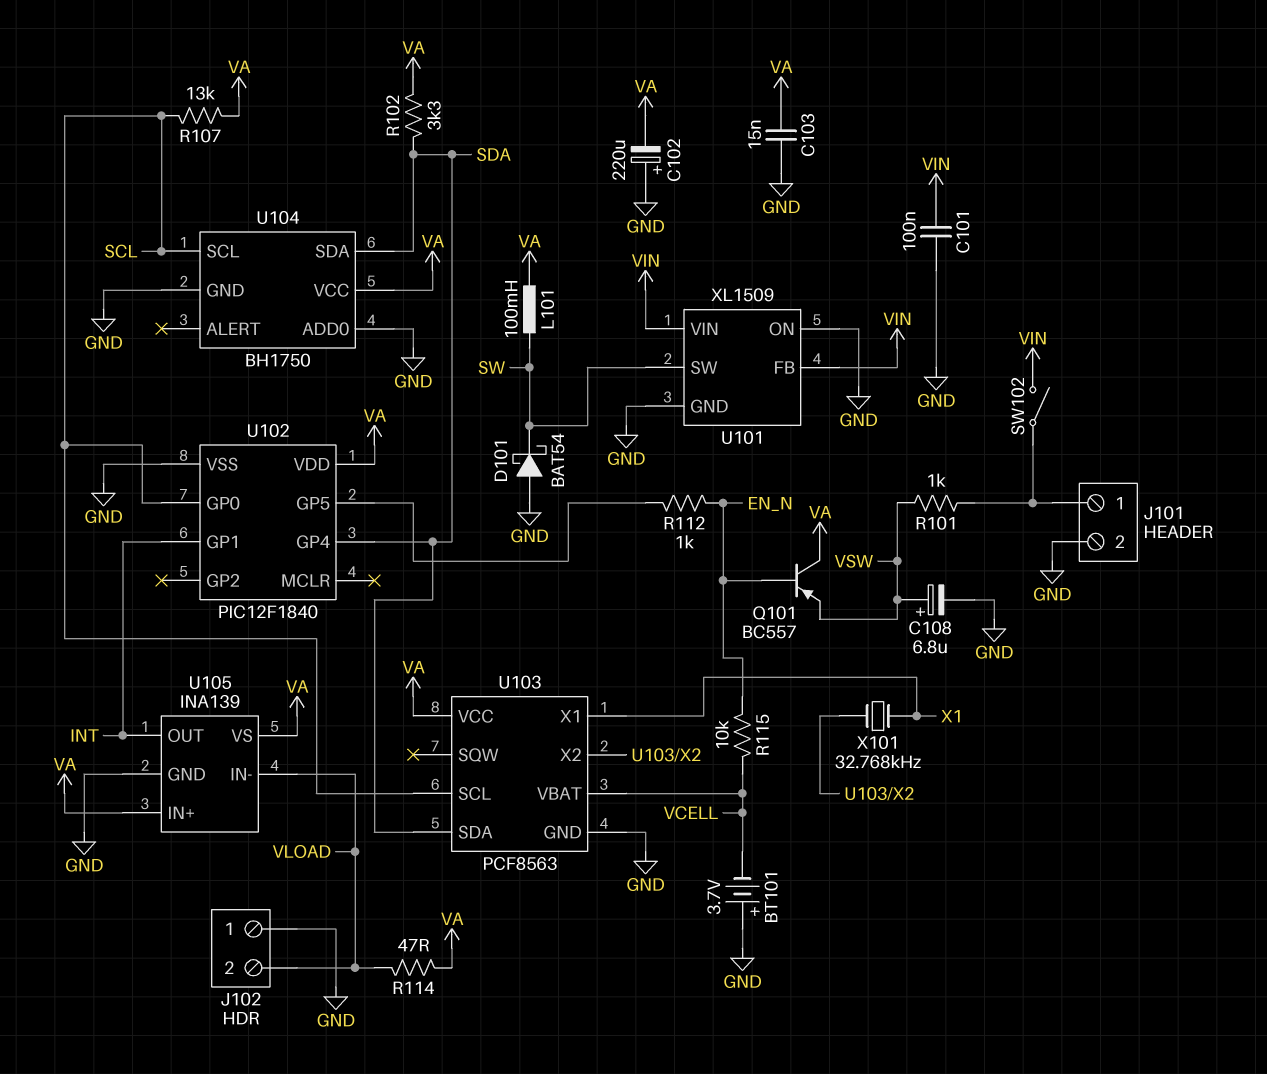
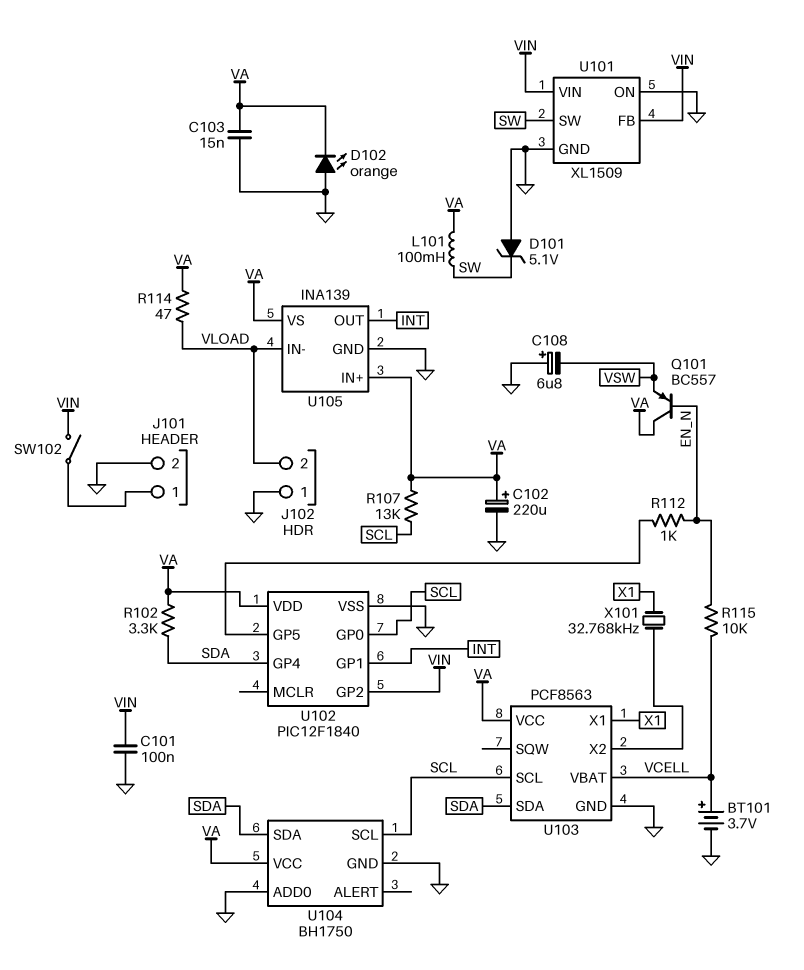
BT101: 3.7V (plus GND, minus VCELL) -> 3.7V (plus VCELL, minus GND)
C102: 220uF (plus GND, minus VA) -> 220uF (plus VA, minus GND)
C108: 6.8uF (plus VSW, minus GND) -> 6.8uF (plus GND, minus VSW)
D101: schottky BAT54 (A GND, K SW) -> zener 5.1V (A GND, K SW)
D102: none -> LED orange (A GND, K VA)
R101: 1k (J101/1, VSW) -> none
U102 pin GP2: none -> VIN

